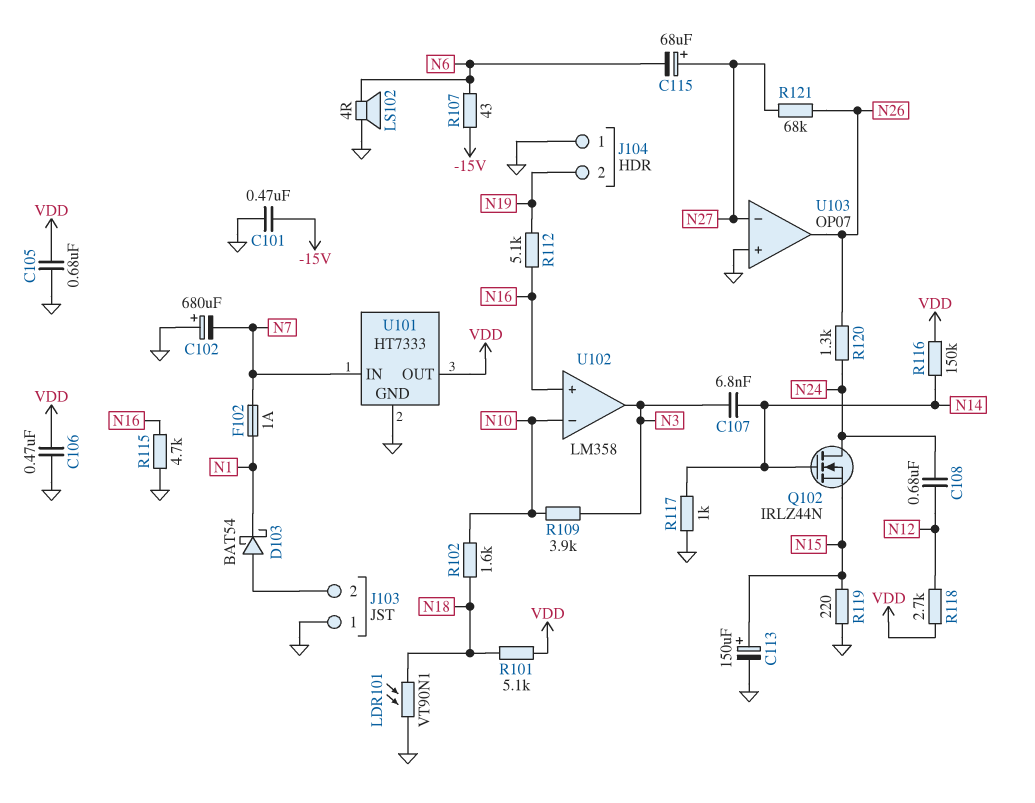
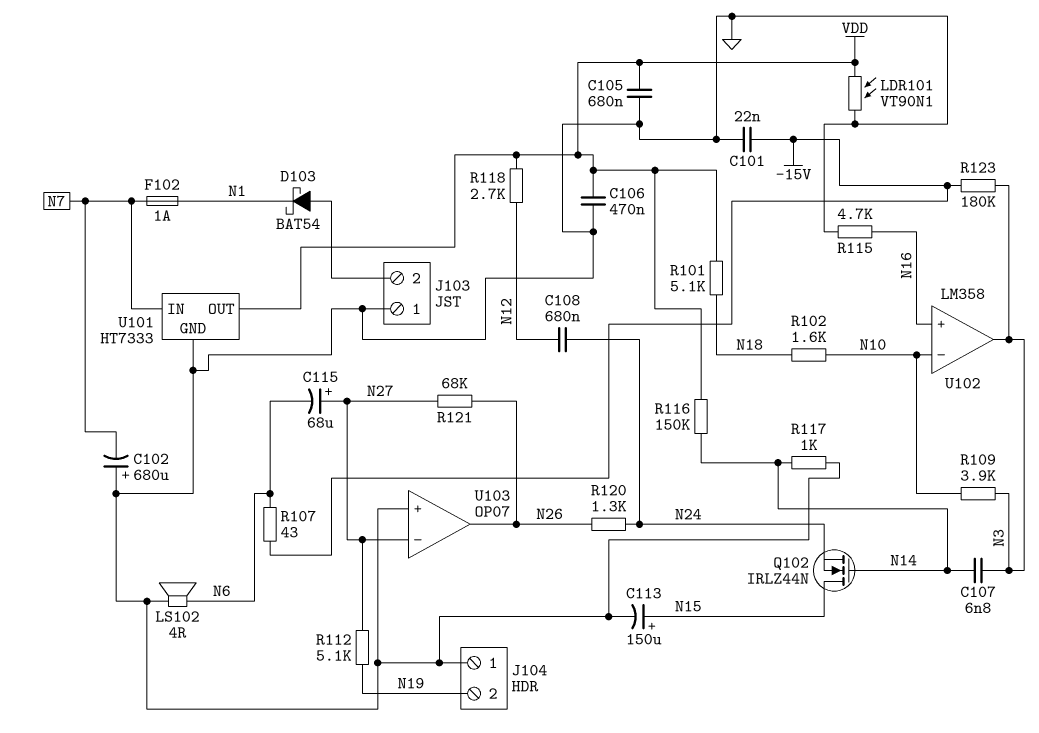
C101: 470nF (-15V, GND) -> 22nF (-15V, GND)
LDR101: VT90N1 (GND, N18) -> VT90N1 (GND, VDD)
Q102: NMOS IRLZ44N (G N14, D N24, S N15) -> NMOS IRLZ44N (G N14, D N15, S N24)
R112: 5.1k (N16, N19) -> 5.1k (N19, N27)
R119: 220 (GND, N15) -> none
R123: none -> 180k (-15V, N3)

